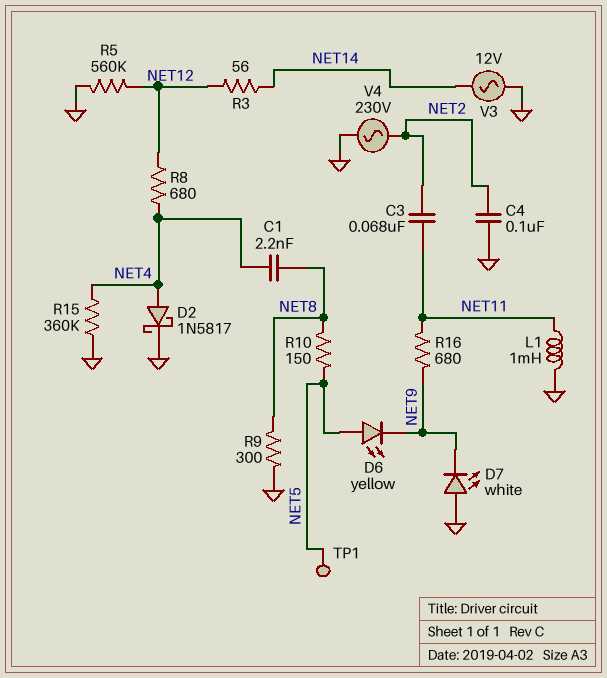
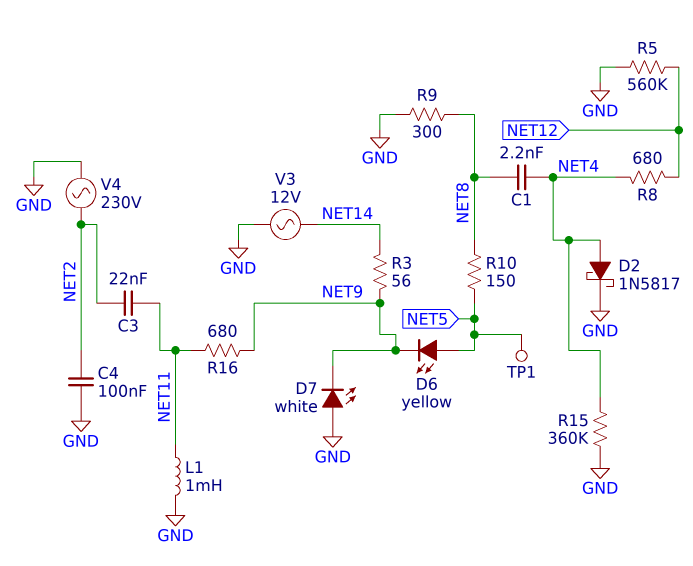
C3: 68nF (NET2, NET11) -> 22nF (NET2, NET11)
R3: 56 (NET12, NET14) -> 56 (NET9, NET14)

